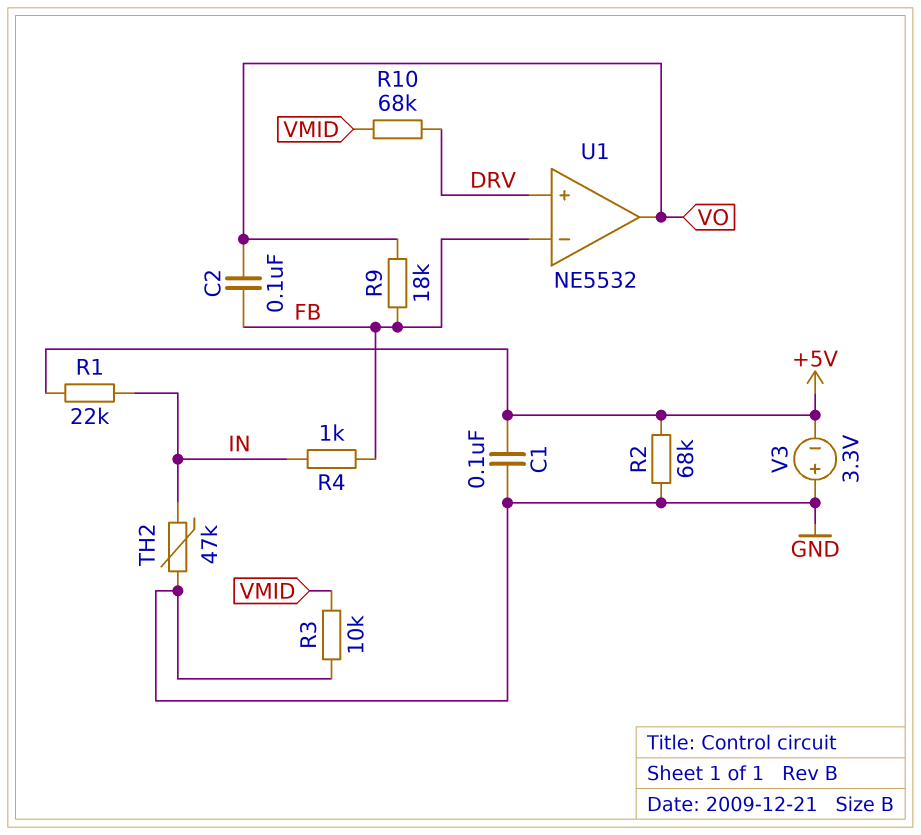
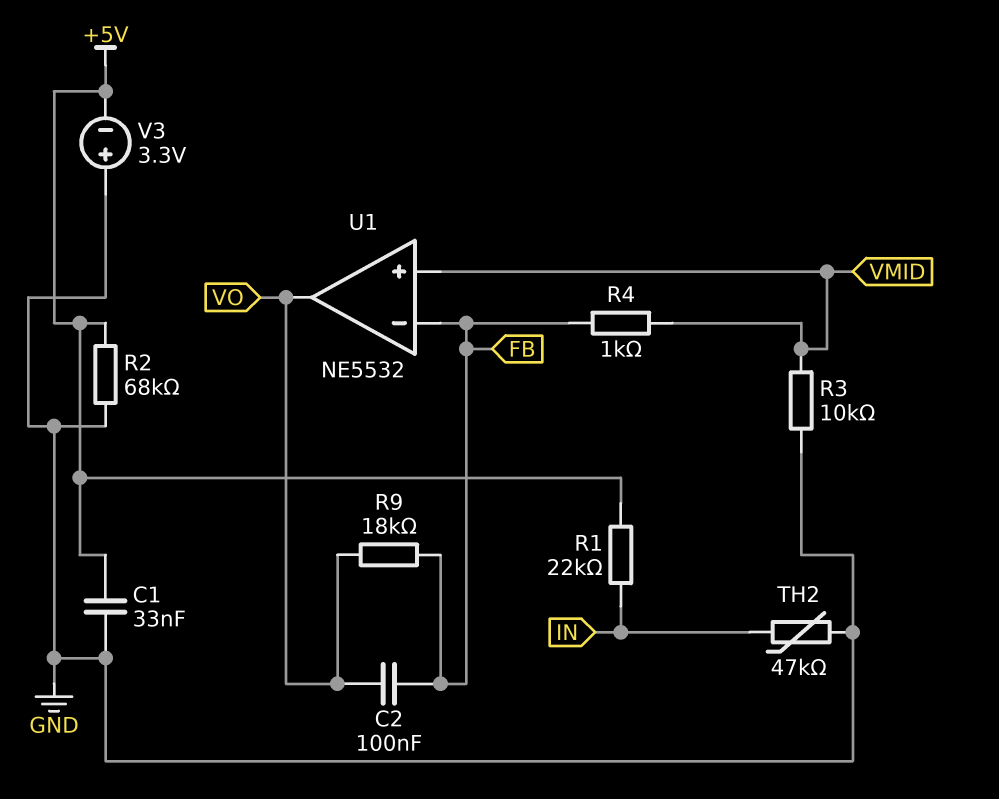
C1: 100nF (+5V, GND) -> 33nF (+5V, GND)
R4: 1k (FB, IN) -> 1k (FB, VMID)
R10: 68k (DRV, VMID) -> none
U1 pin in+: DRV -> VMID

